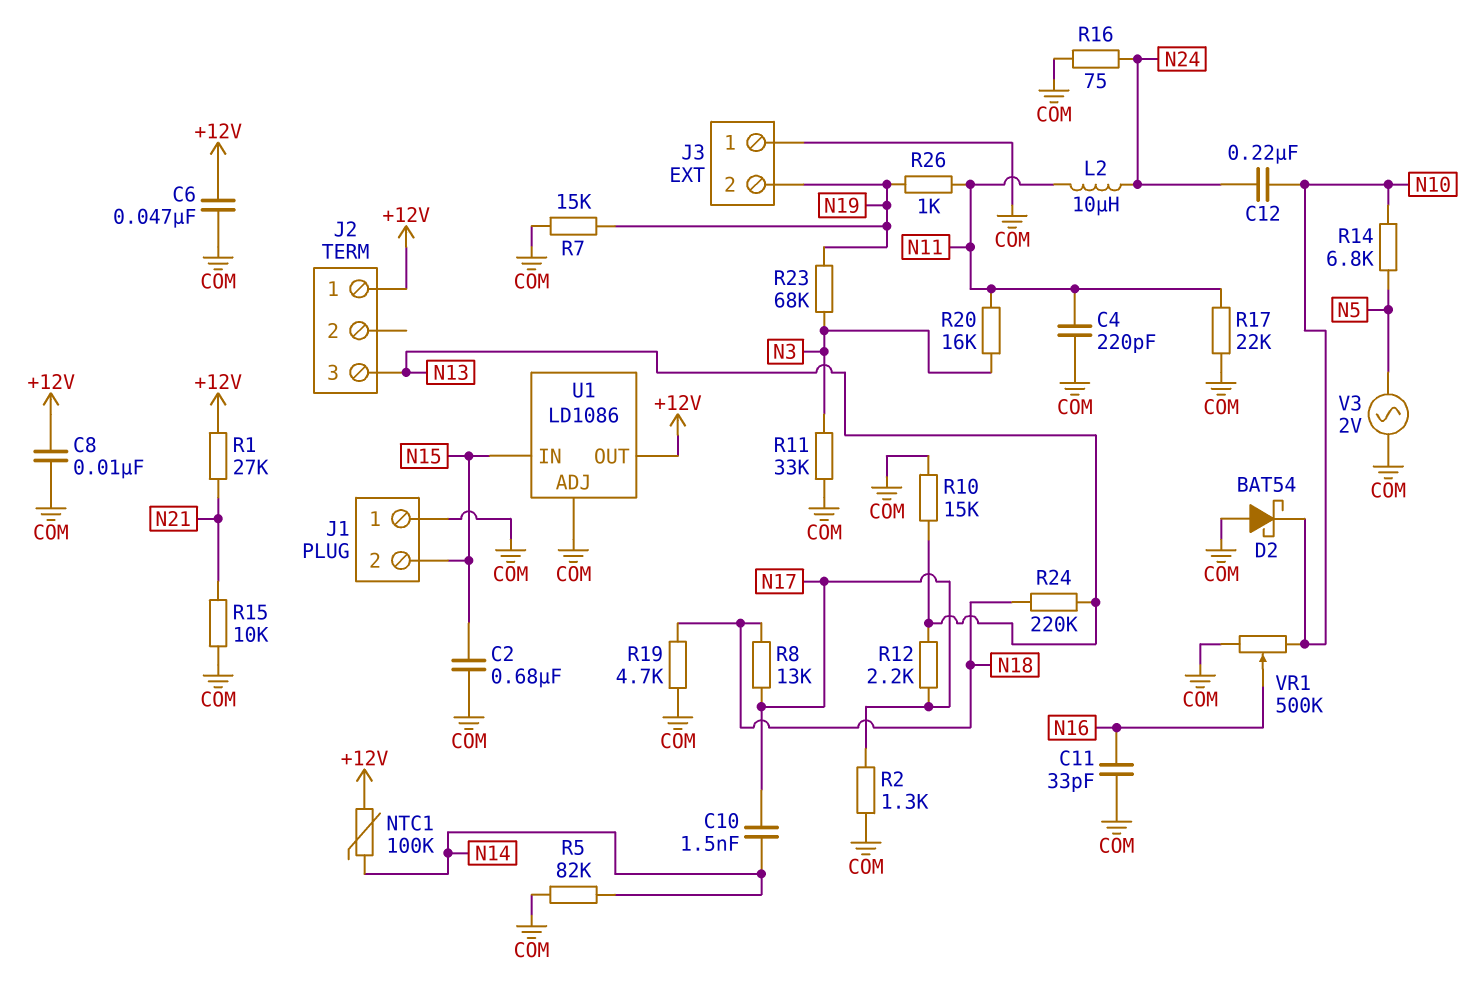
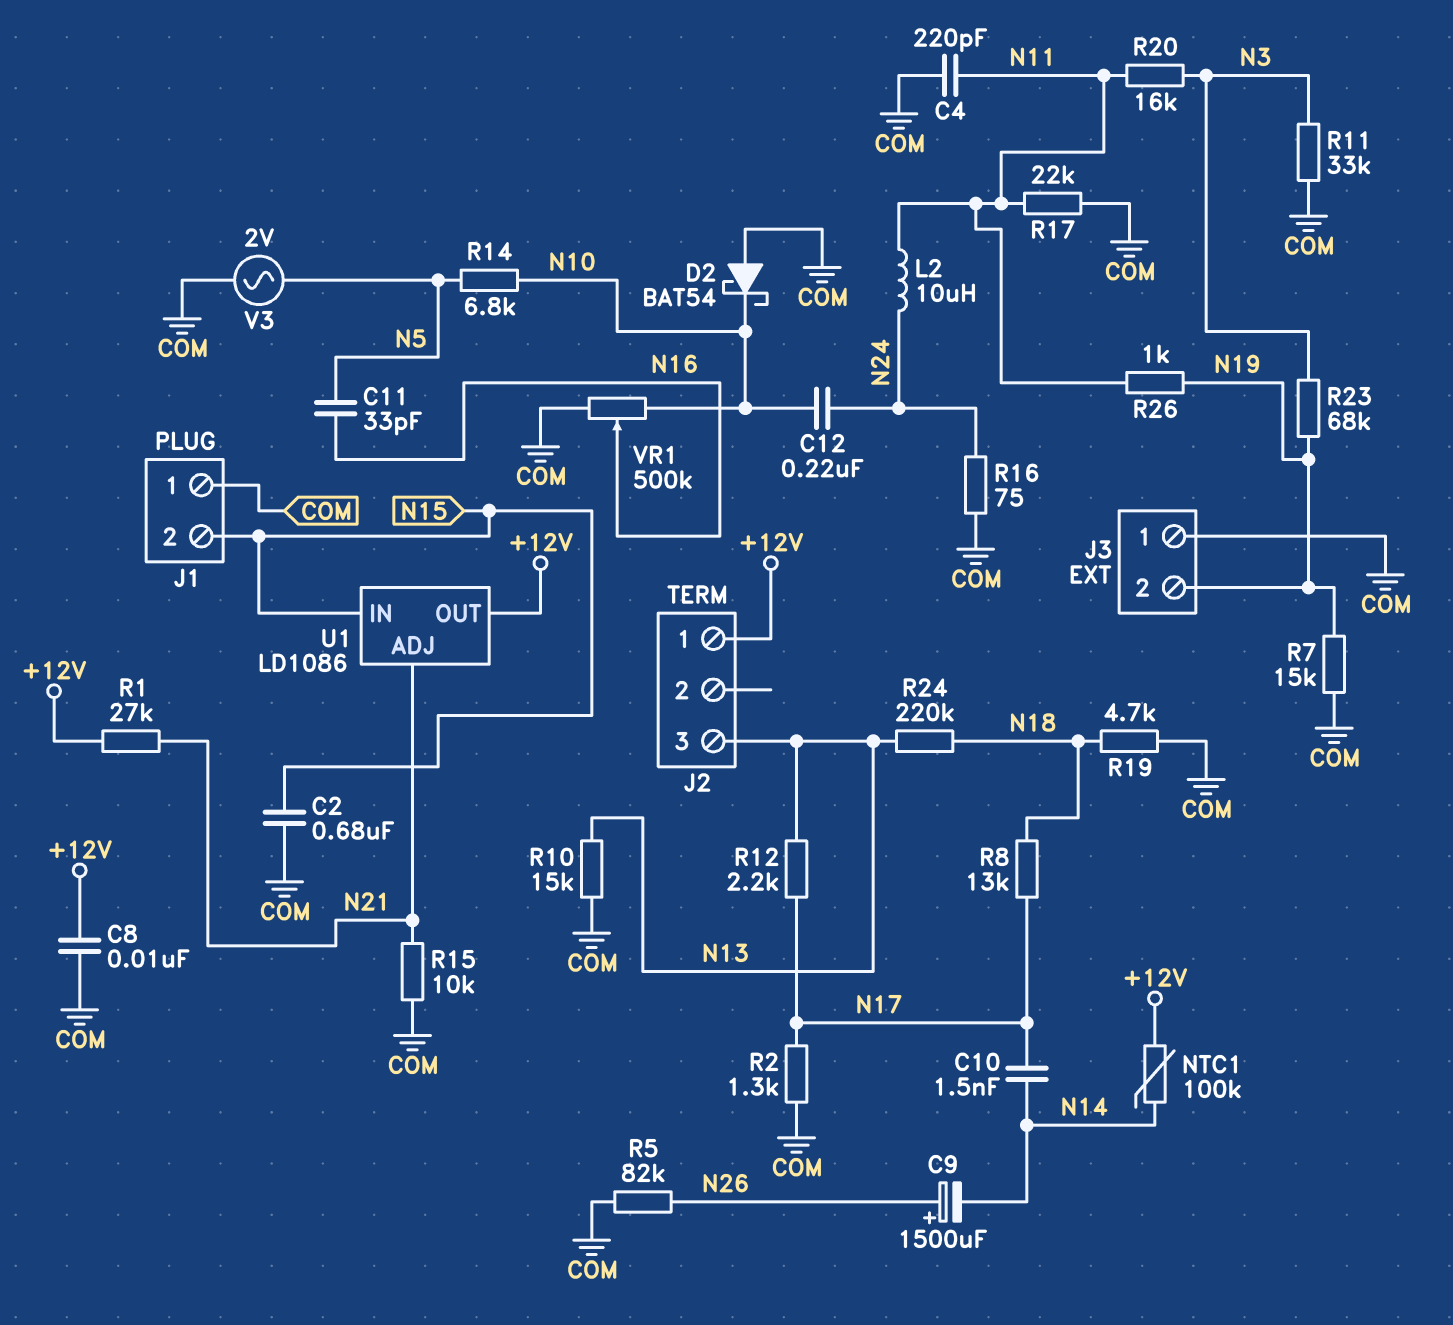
C6: 47nF (+12V, COM) -> none
C9: none -> 1500uF (plus N26, minus N14)
C11: 33pF (COM, N16) -> 33pF (N5, N16)
R5: 82k (COM, N14) -> 82k (COM, N26)
U1 pin ADJ: COM -> N21

